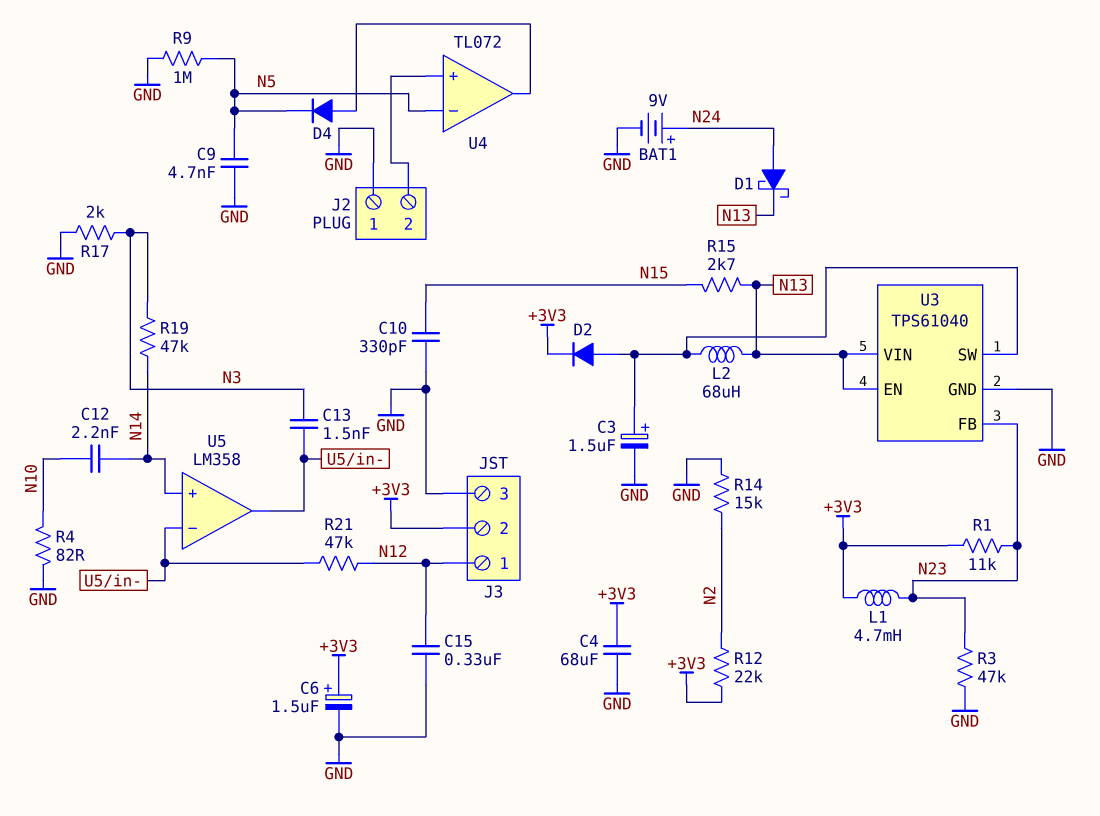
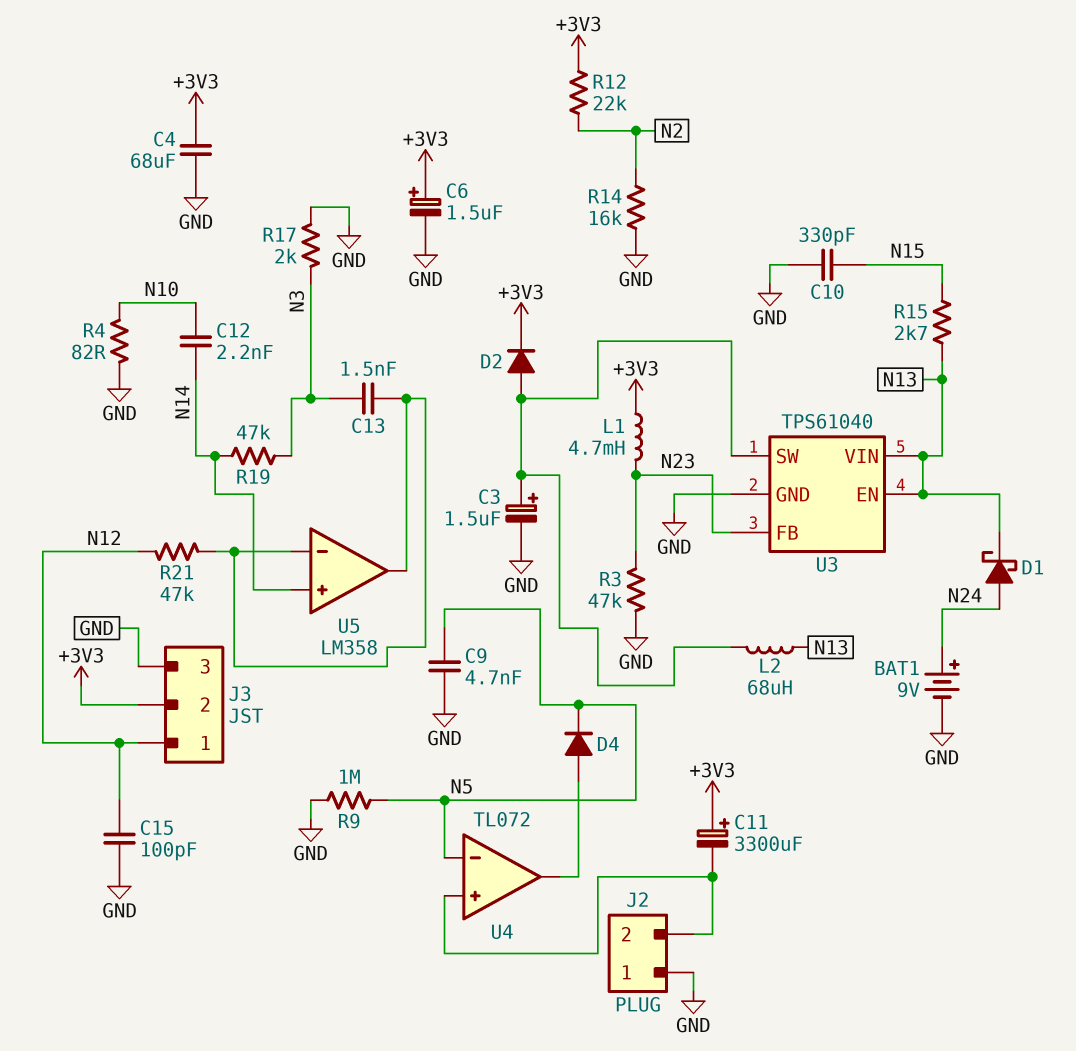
C11: none -> 3300uF (plus +3V3, minus J2/2)
C15: 330nF (GND, N12) -> 100pF (GND, N12)
R1: 11k (+3V3, N23) -> none
R14: 15k (GND, N2) -> 16k (GND, N2)

